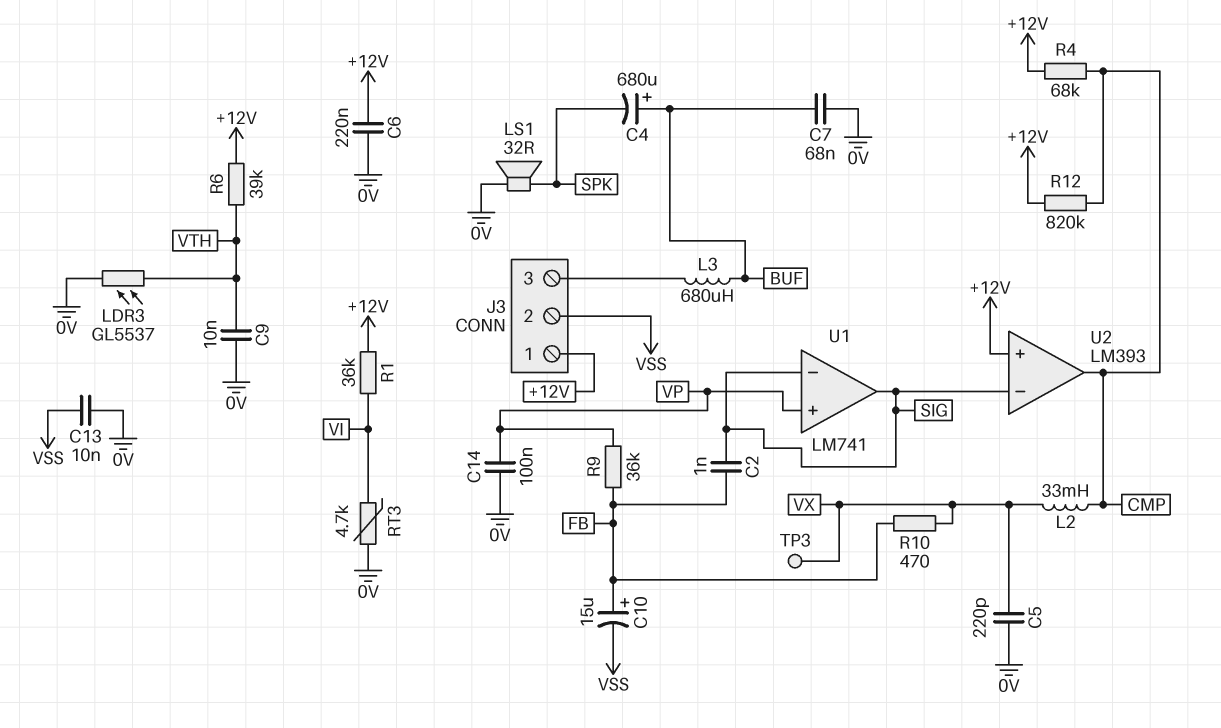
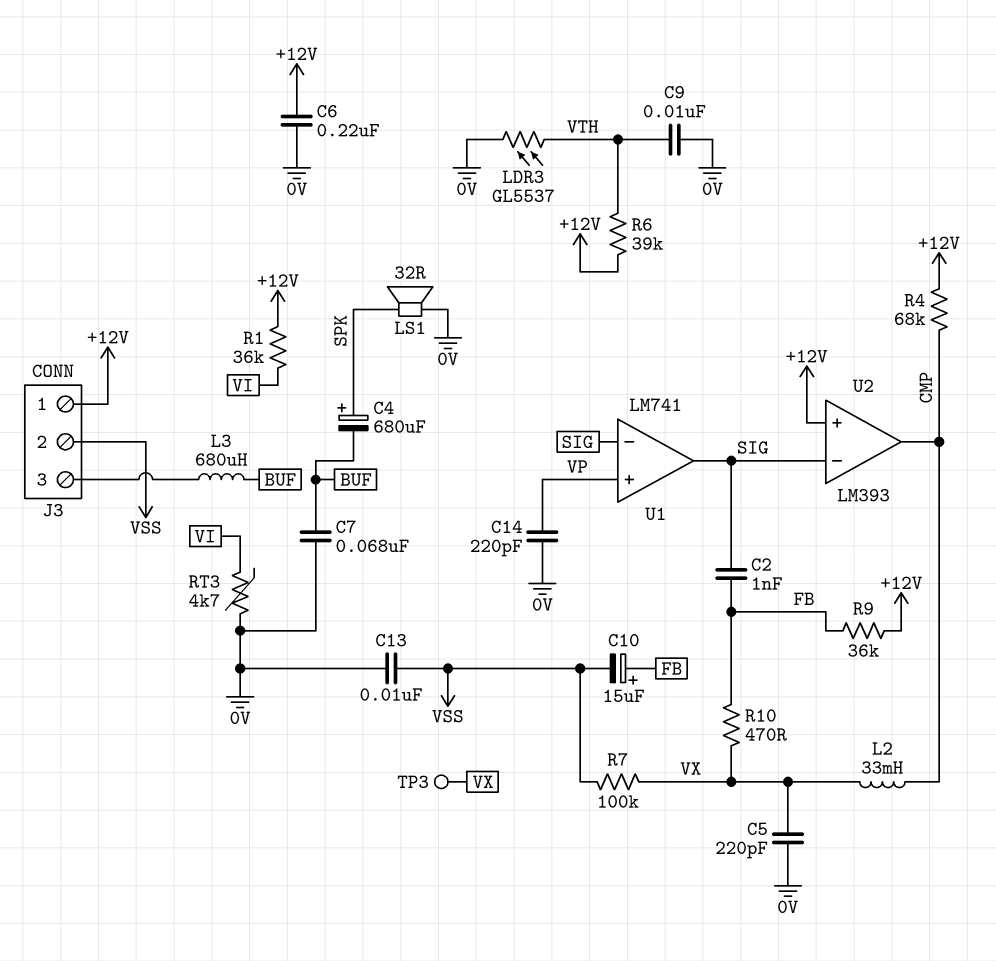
C4: 680uF (plus BUF, minus SPK) -> 680uF (plus SPK, minus BUF)
C14: 100nF (0V, VP) -> 220pF (0V, VP)
R7: none -> 100k (VSS, VX)
R9: 36k (FB, VP) -> 36k (+12V, FB)
R12: 820k (+12V, CMP) -> none

